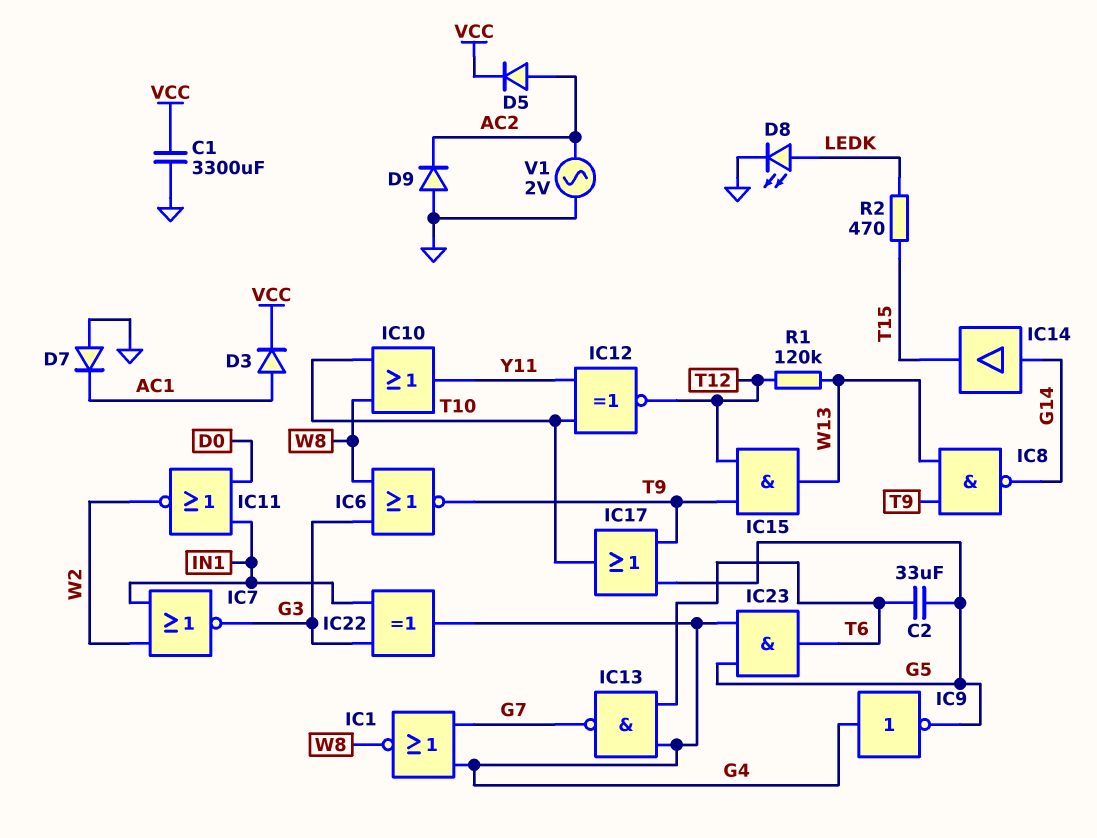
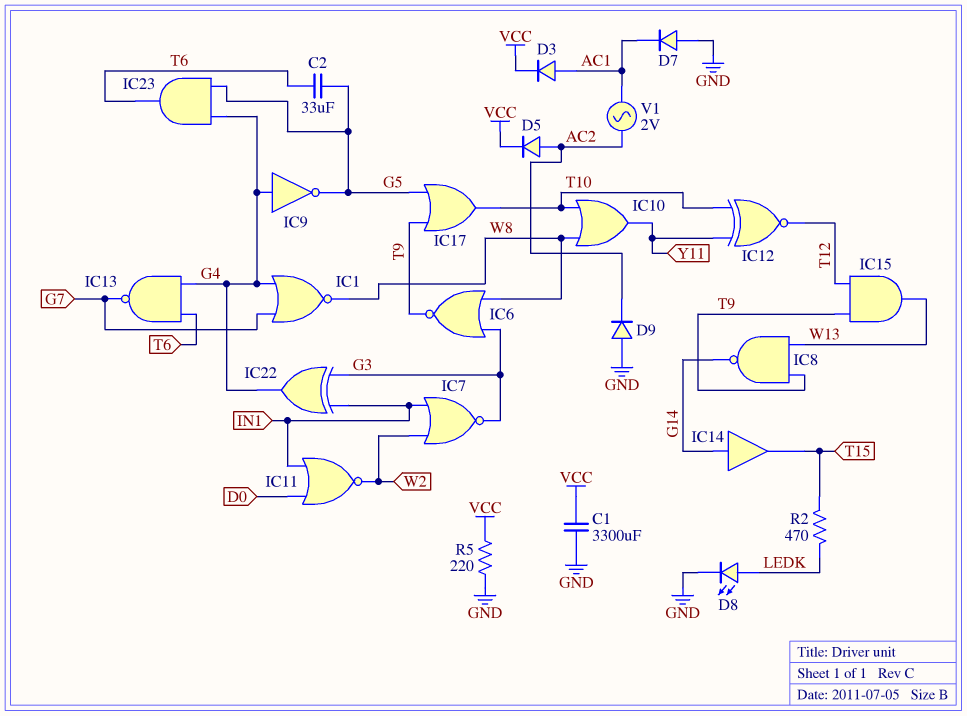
R1: 120k (T12, W13) -> none
R5: none -> 220 (GND, VCC)
V1: AC 2V (AC2, GND) -> AC 2V (AC1, AC2)

